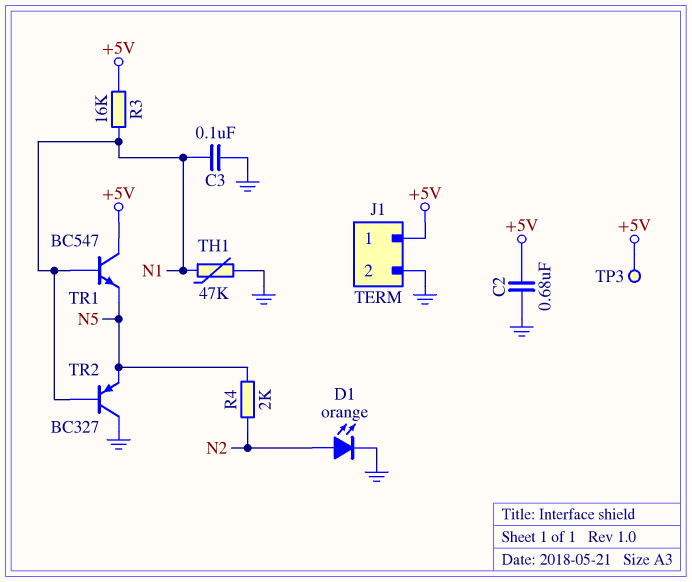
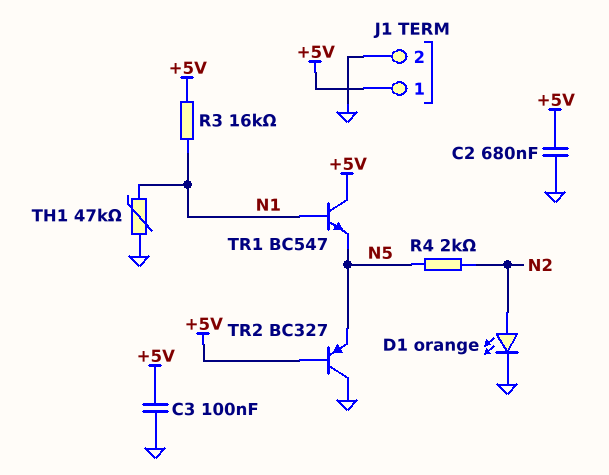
C3: 100nF (GND, N1) -> 100nF (+5V, GND)
TP3: test point (+5V) -> none
TR2: PNP BC327 (B N1, C GND, E N5) -> PNP BC327 (B +5V, C GND, E N5)

